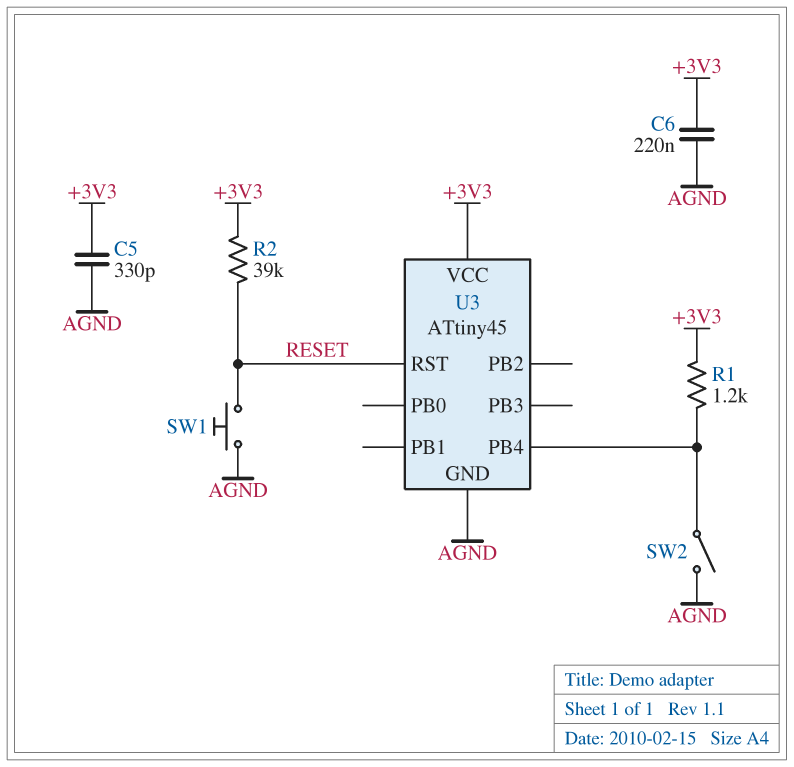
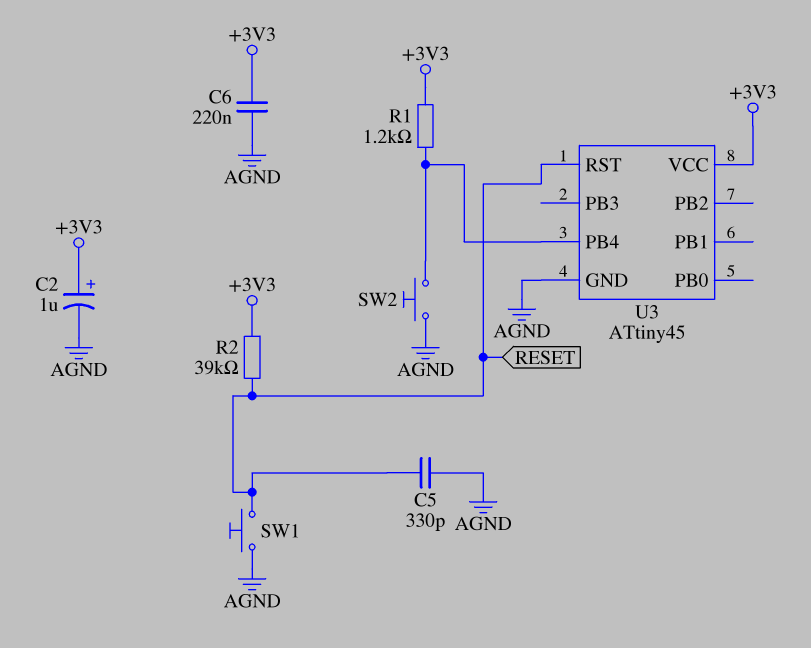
C2: none -> 1uF (plus +3V3, minus AGND)
C5: 330pF (+3V3, AGND) -> 330pF (AGND, RESET)
SW2: switch (AGND, U3/PB4) -> button (AGND, U3/PB4)

